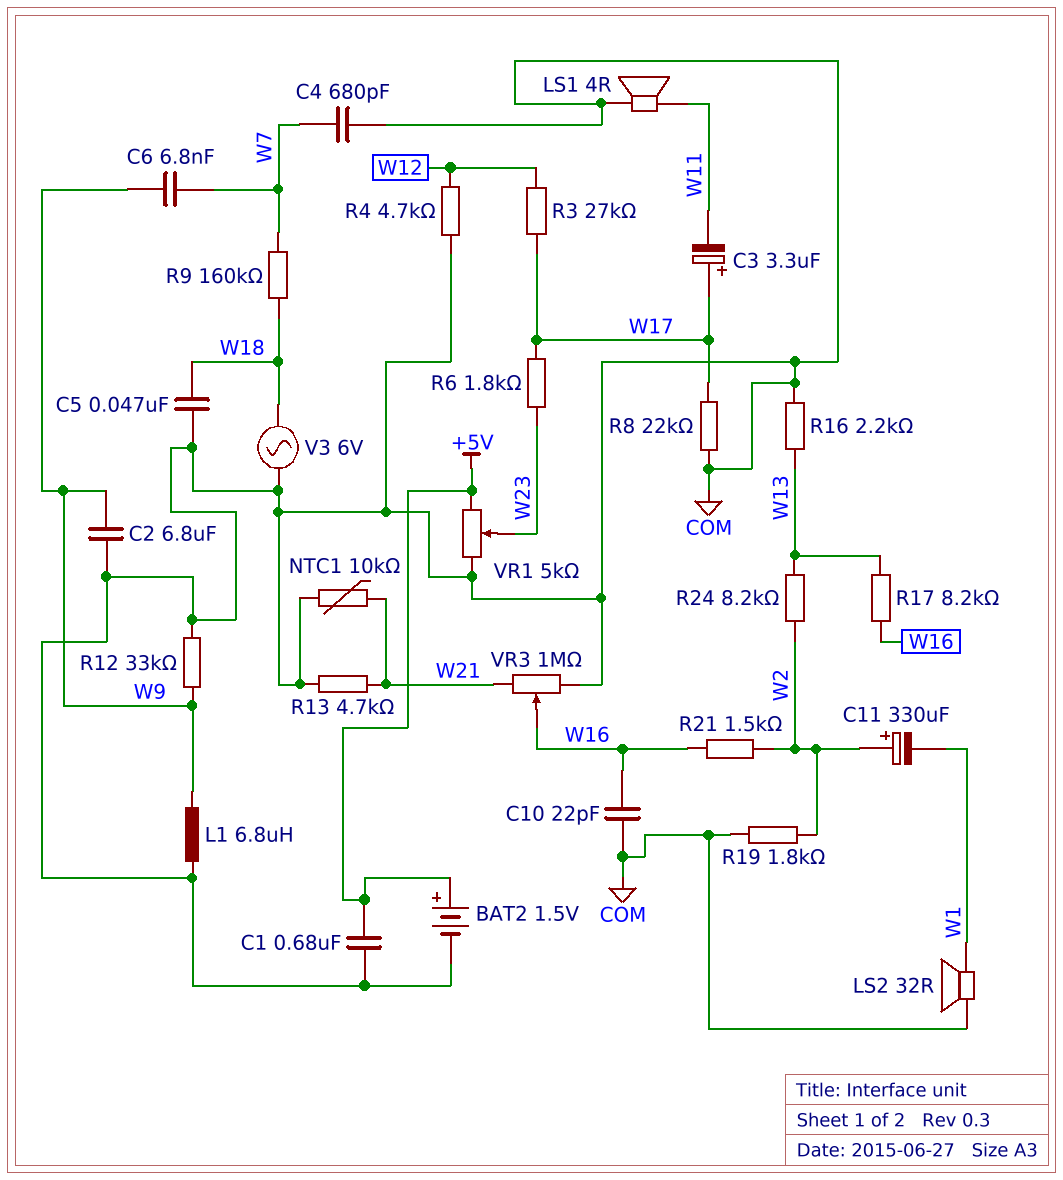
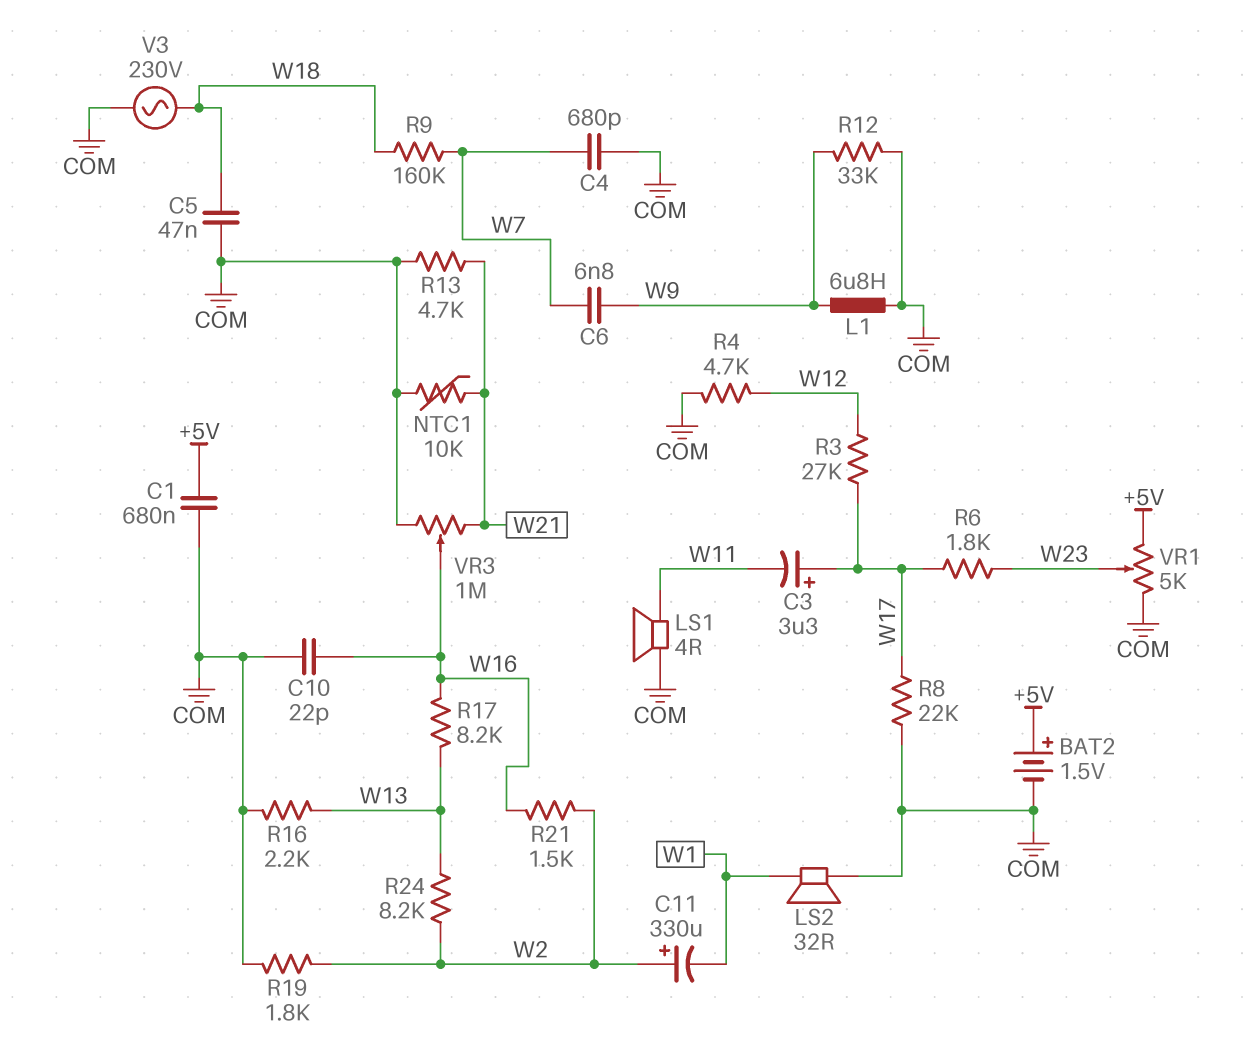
C2: 6.8uF (COM, W9) -> none
V3: AC 6V (COM, W18) -> AC 230V (COM, W18)

